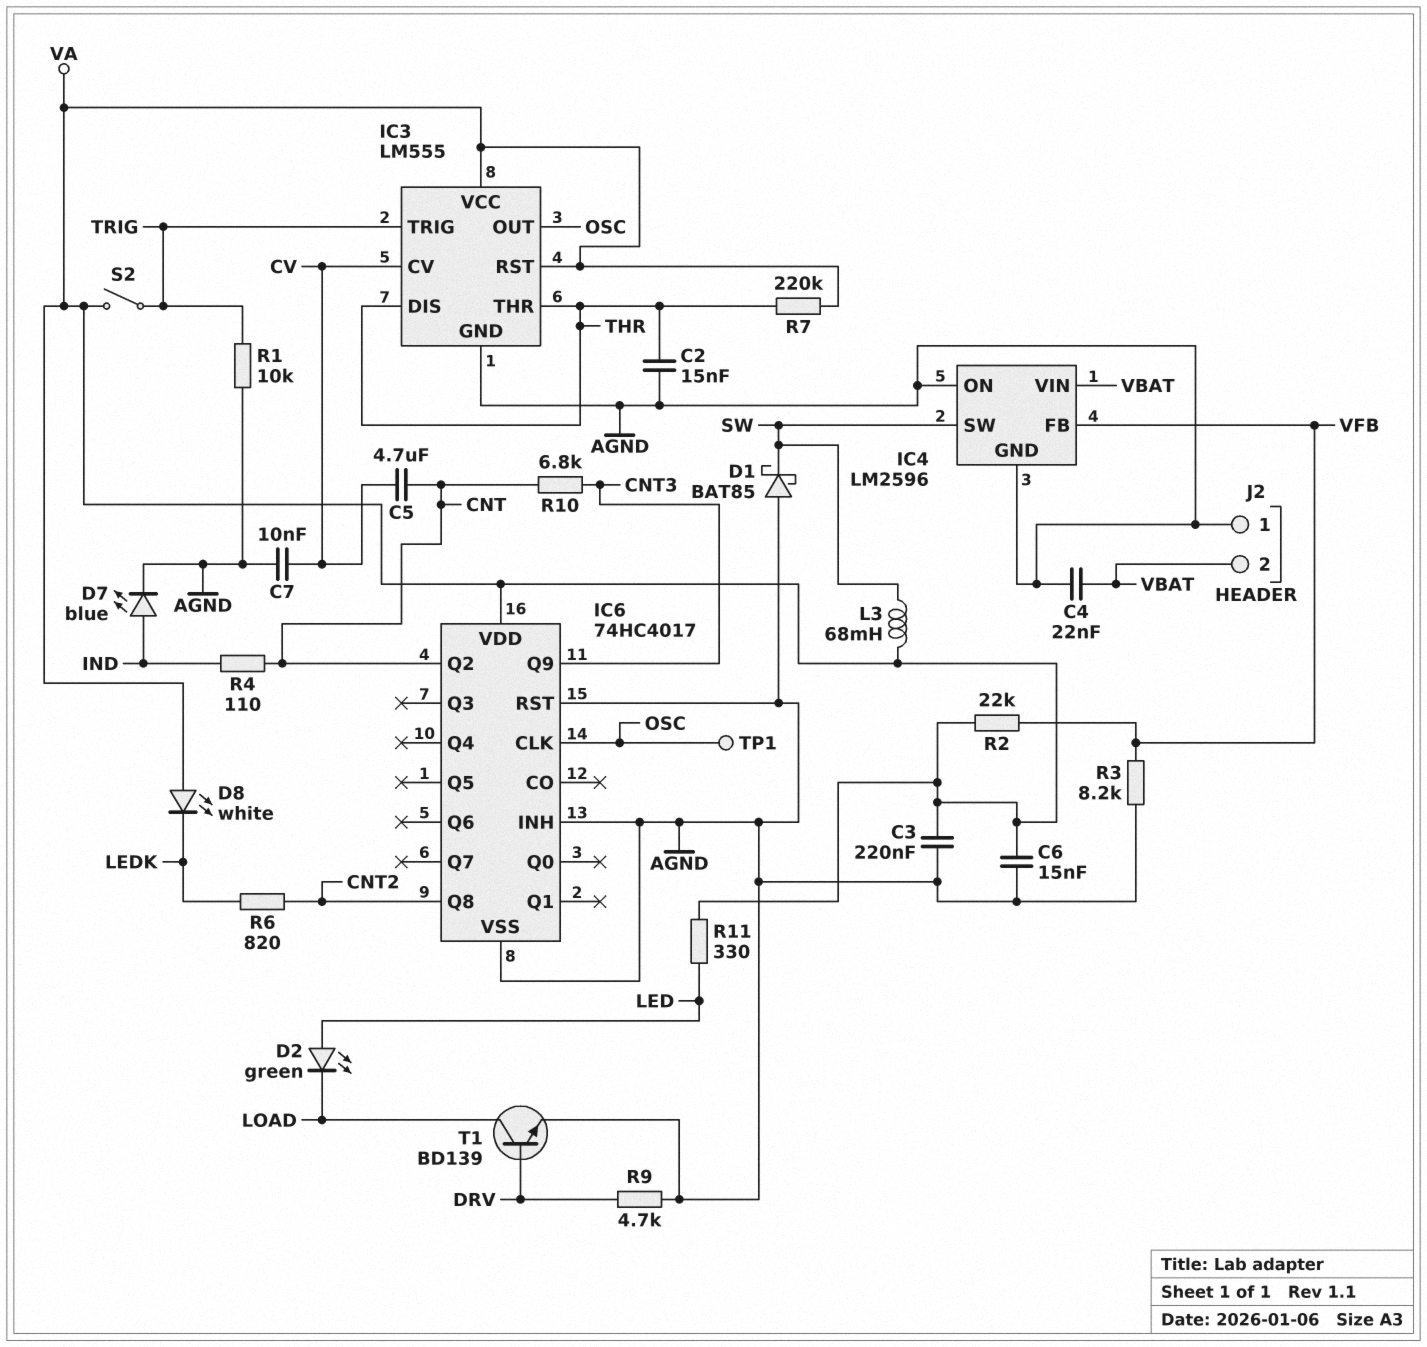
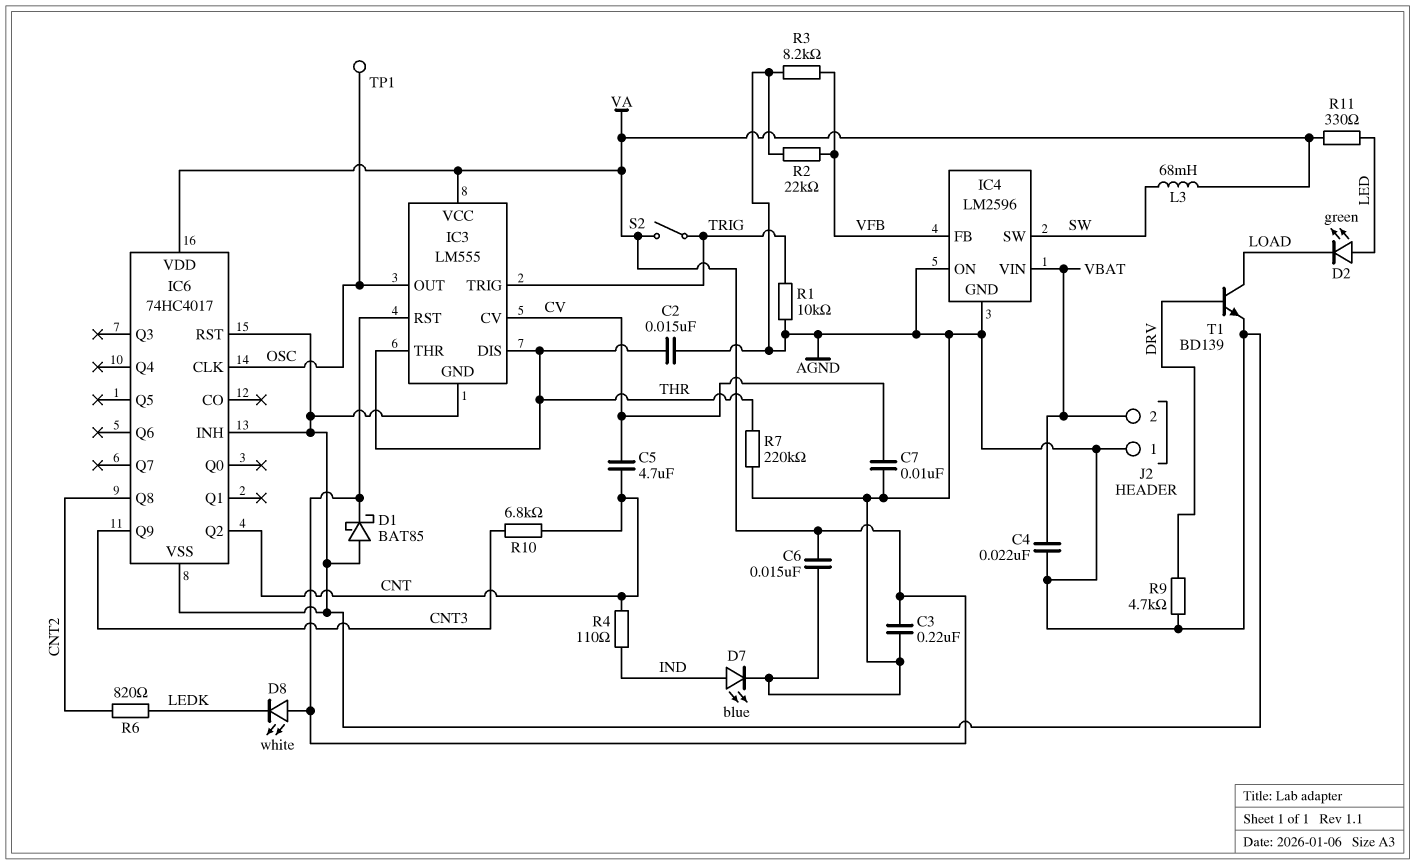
D1: schottky BAT85 (A AGND, K SW) -> schottky BAT85 (A AGND, K VA)
R2: 22k (VA, VFB) -> 22k (AGND, VFB)
R7: 220k (THR, VA) -> 220k (AGND, THR)

